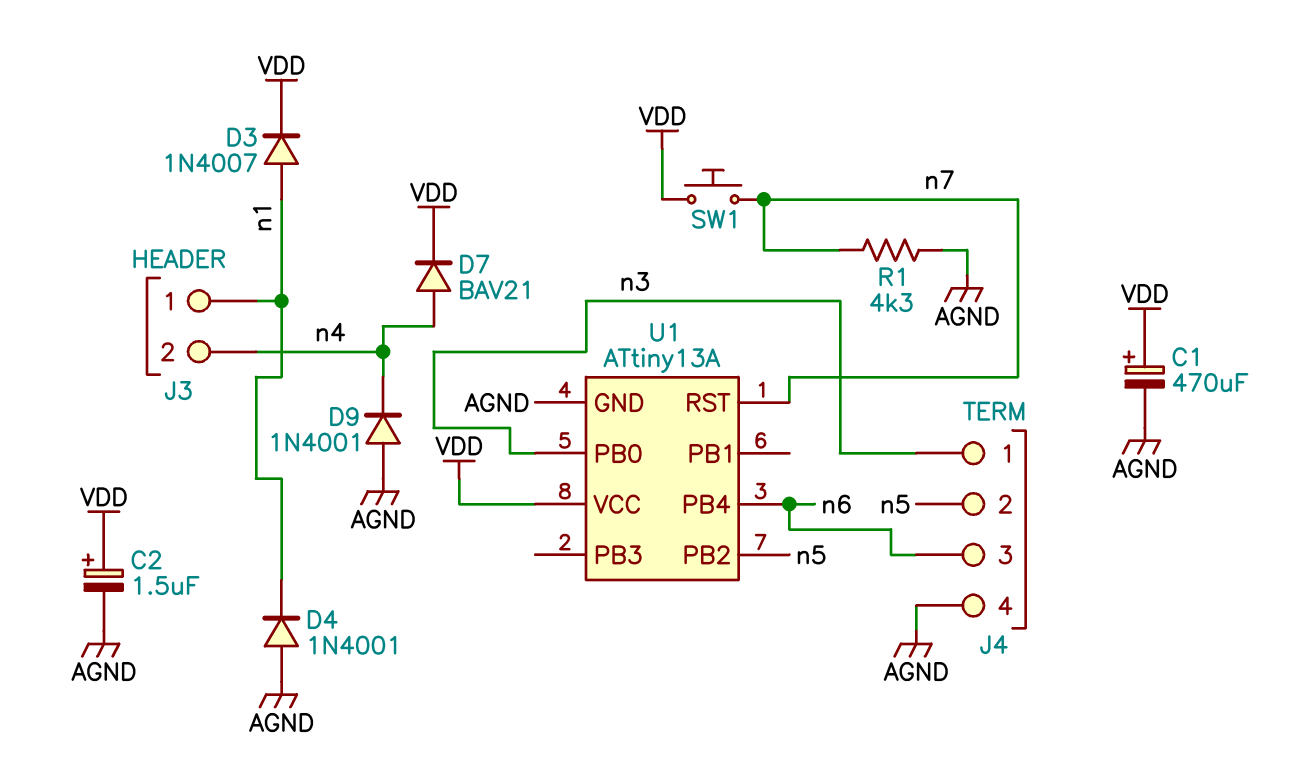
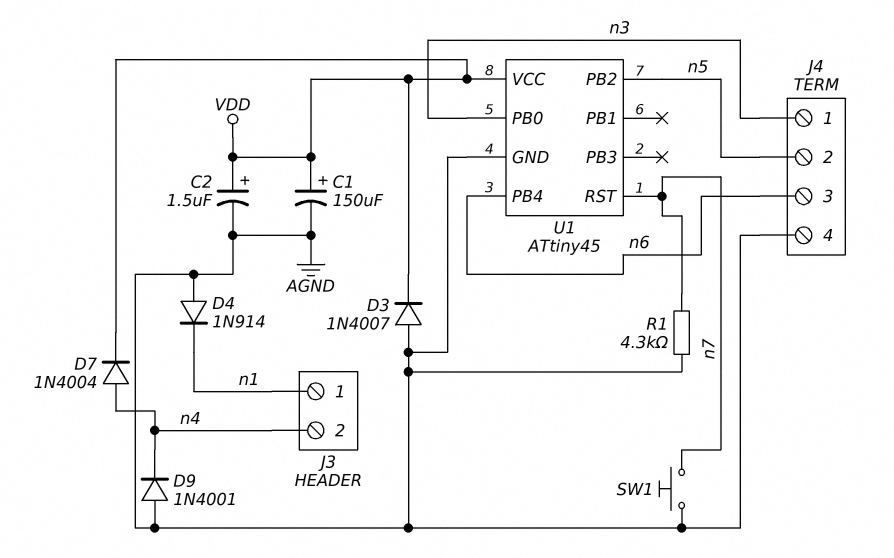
C1: 470uF (plus VDD, minus AGND) -> 150uF (plus VDD, minus AGND)
D3: diode 1N4007 (A n1, K VDD) -> diode 1N4007 (A AGND, K VDD)
D4: diode 1N4001 (A AGND, K n1) -> diode 1N914 (A AGND, K n1)
D7: diode BAV21 (A n4, K VDD) -> diode 1N4004 (A n4, K VDD)
SW1: button (VDD, n7) -> button (AGND, n7)
U1: ATtiny13A -> ATtiny45

